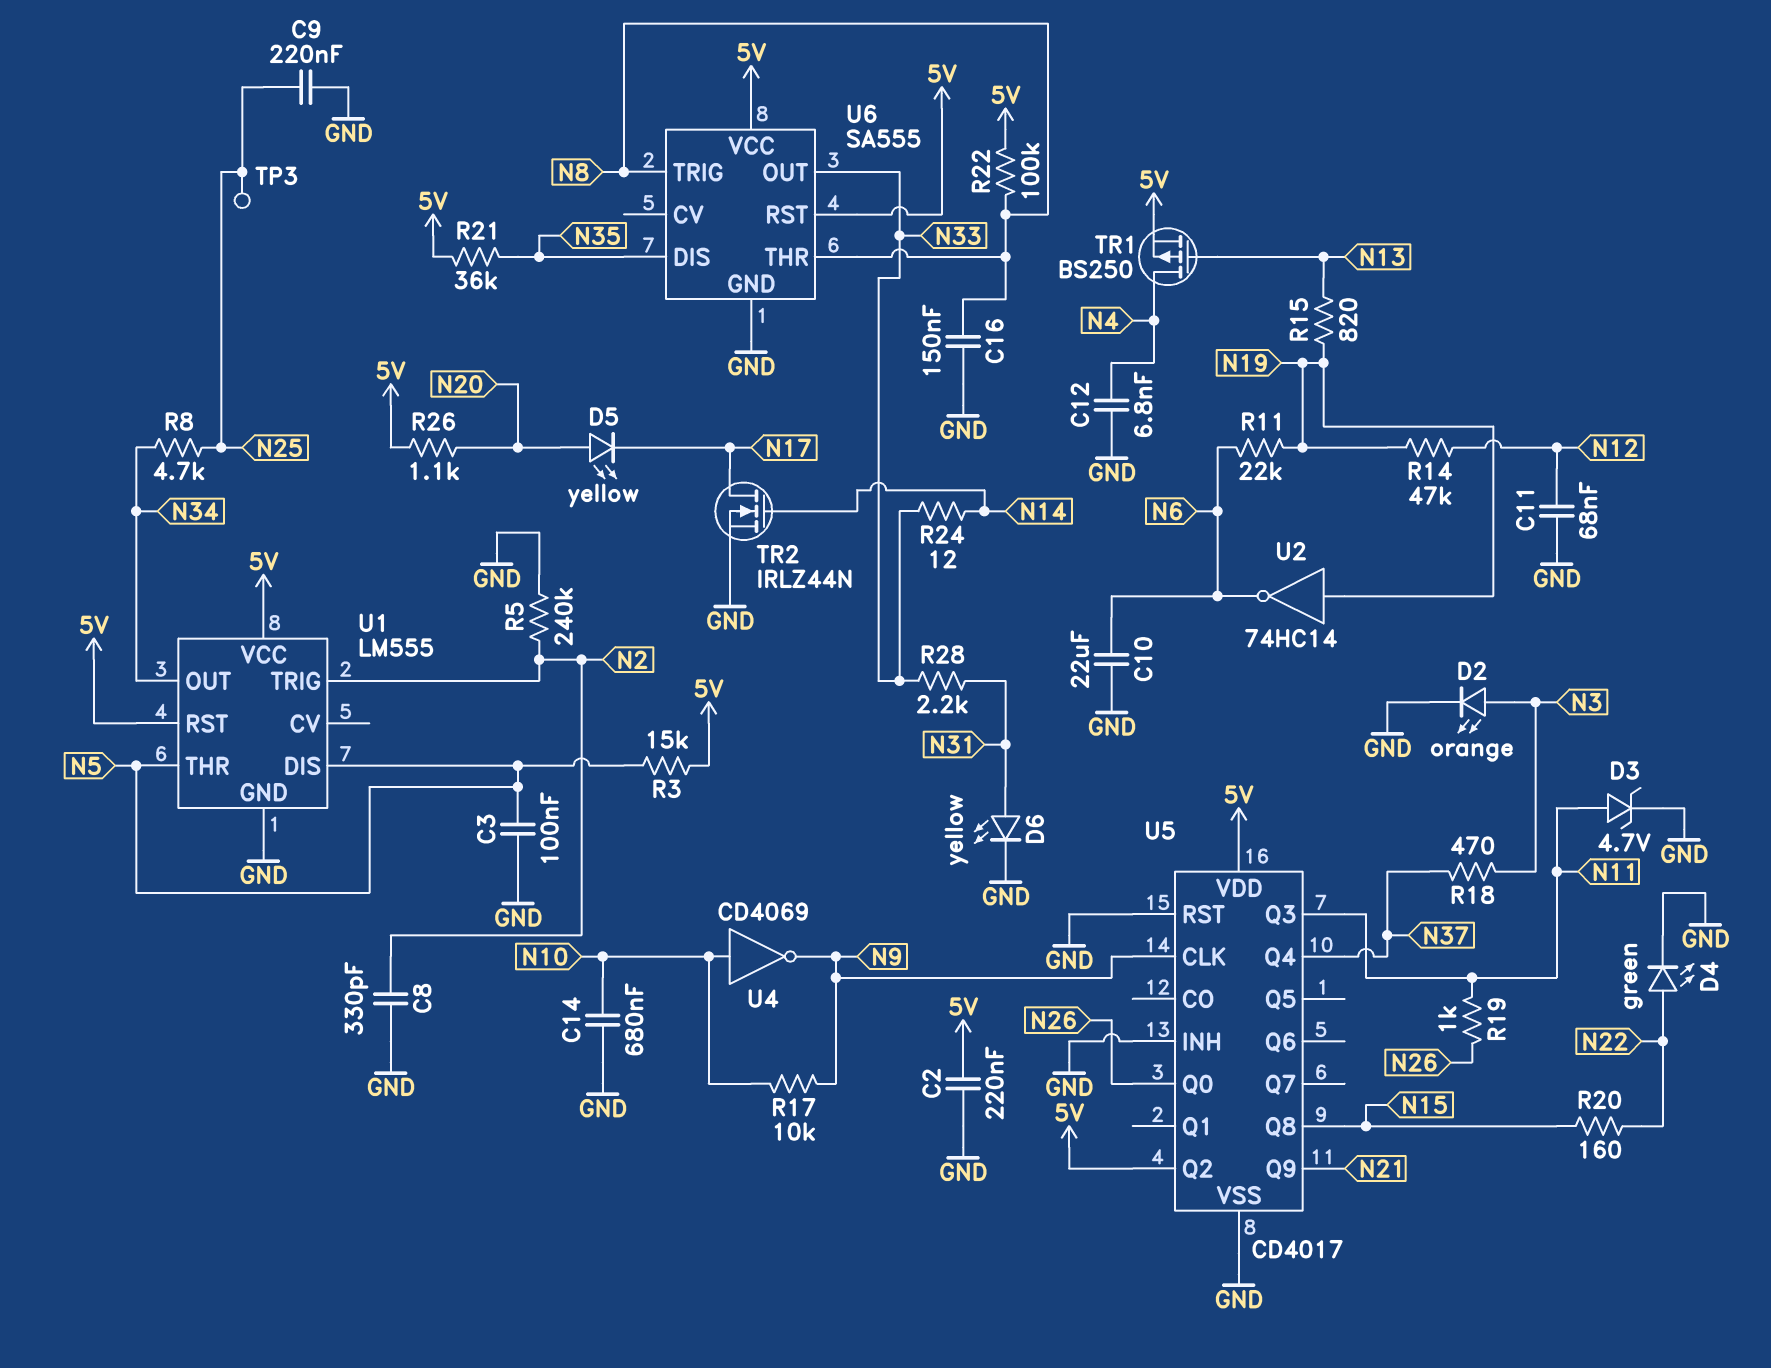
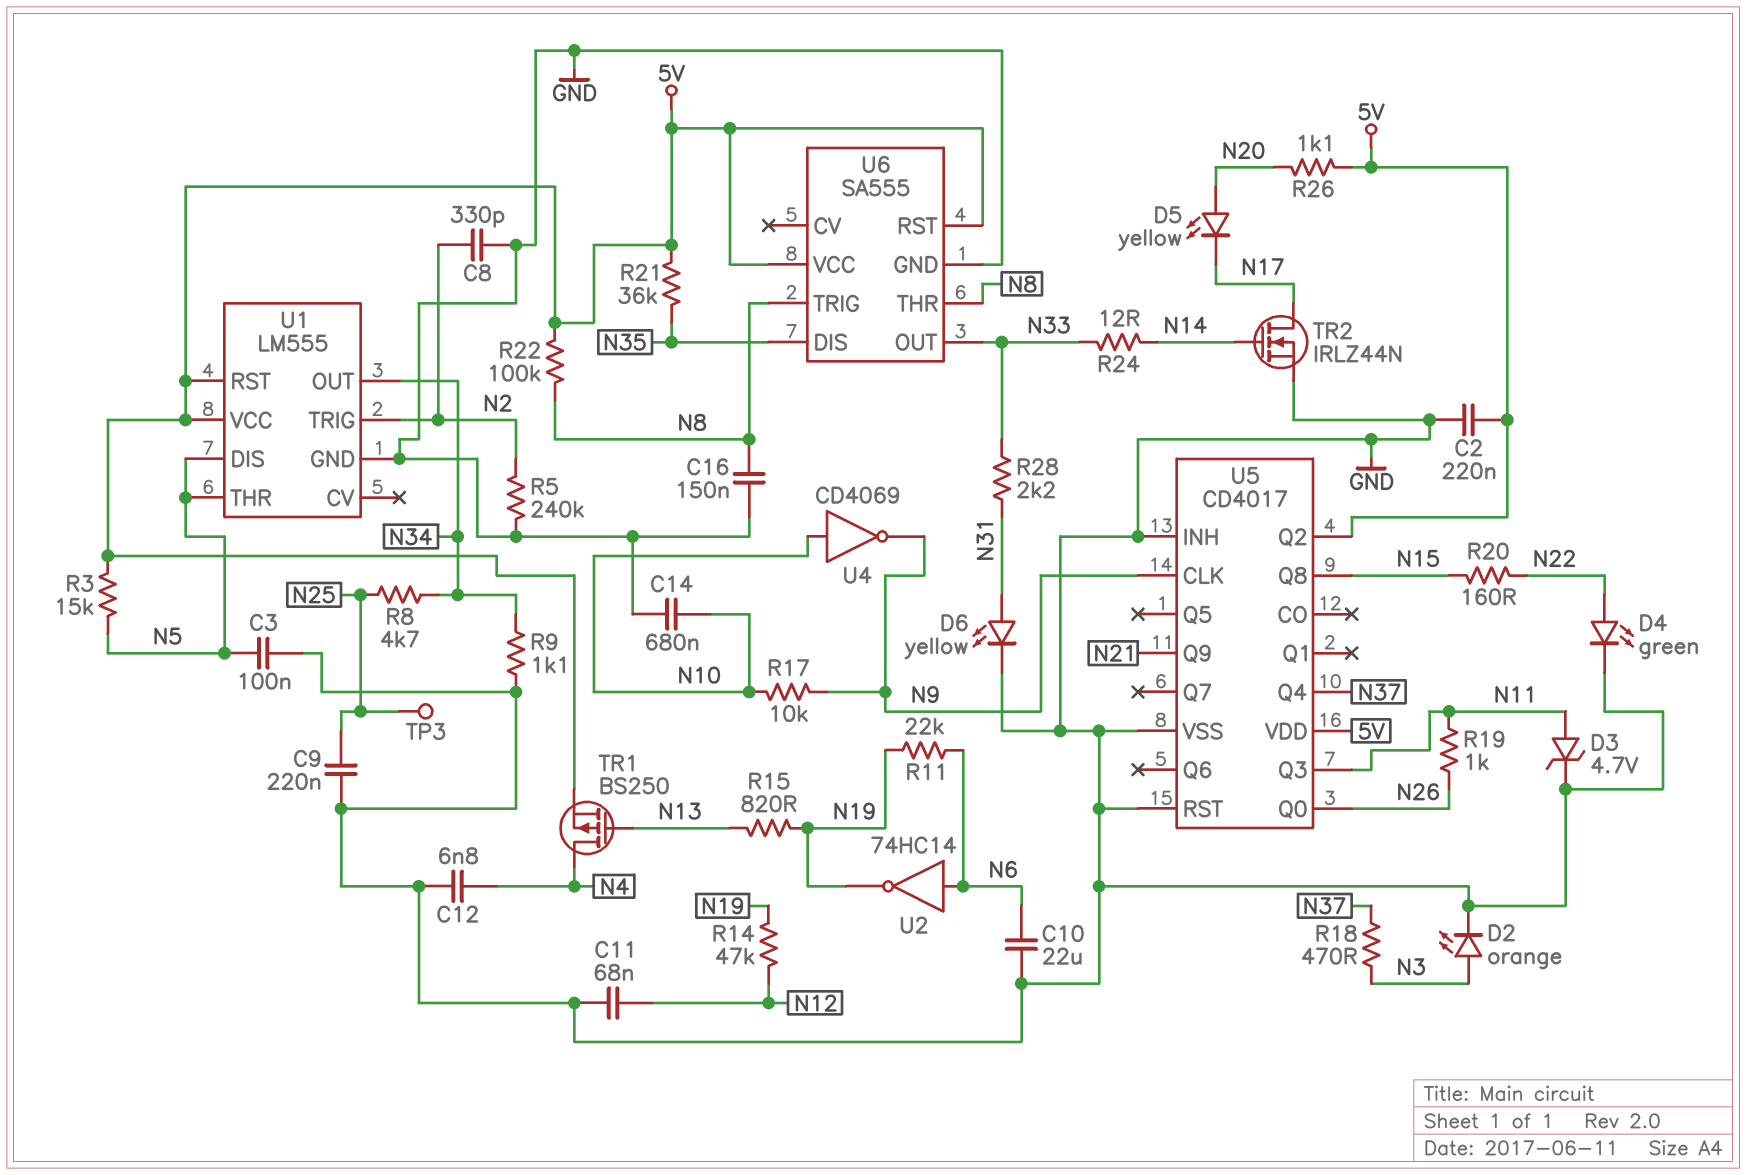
R9: none -> 1.1k (GND, N34)
U2: NOT 74HC14 (in N19, out N6) -> NOT 74HC14 (in N6, out N19)

